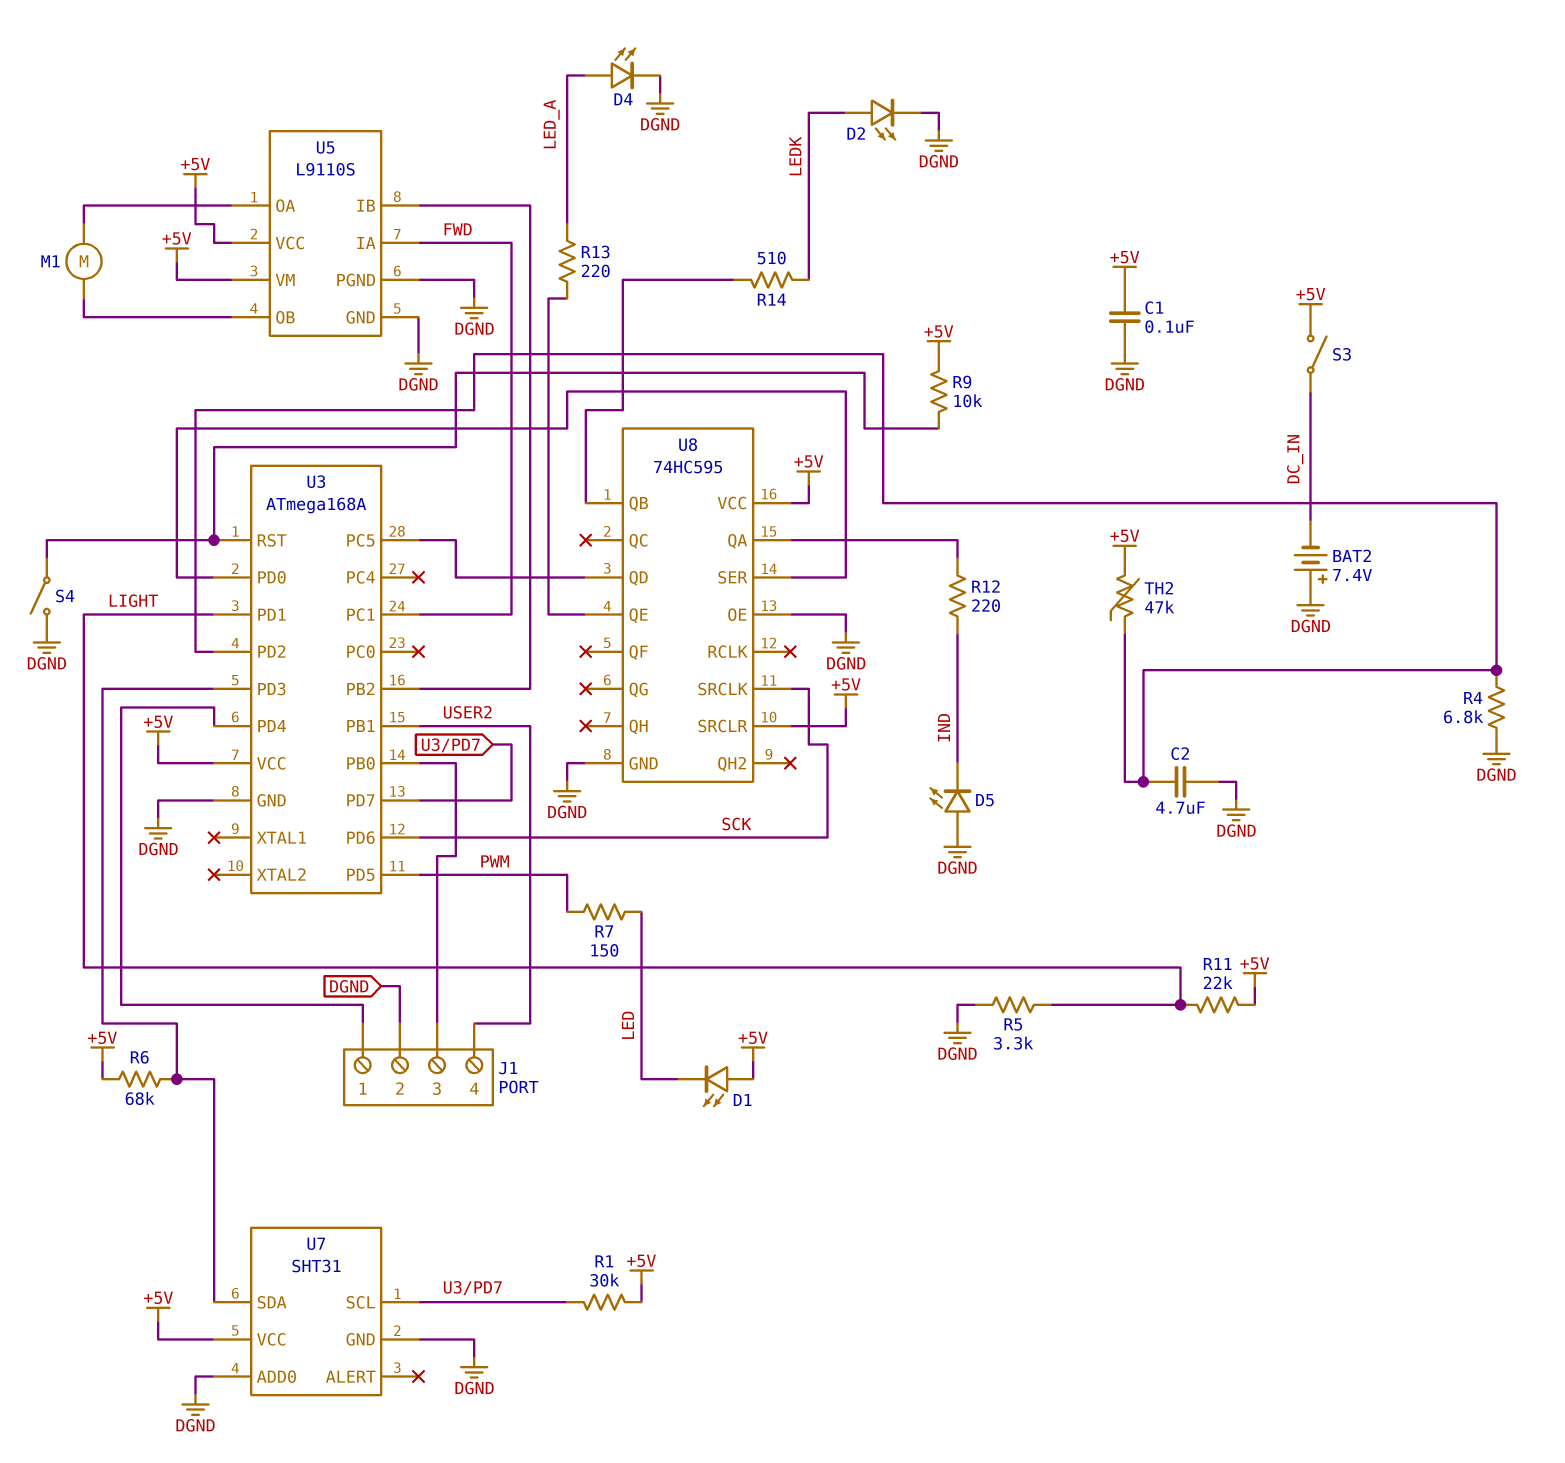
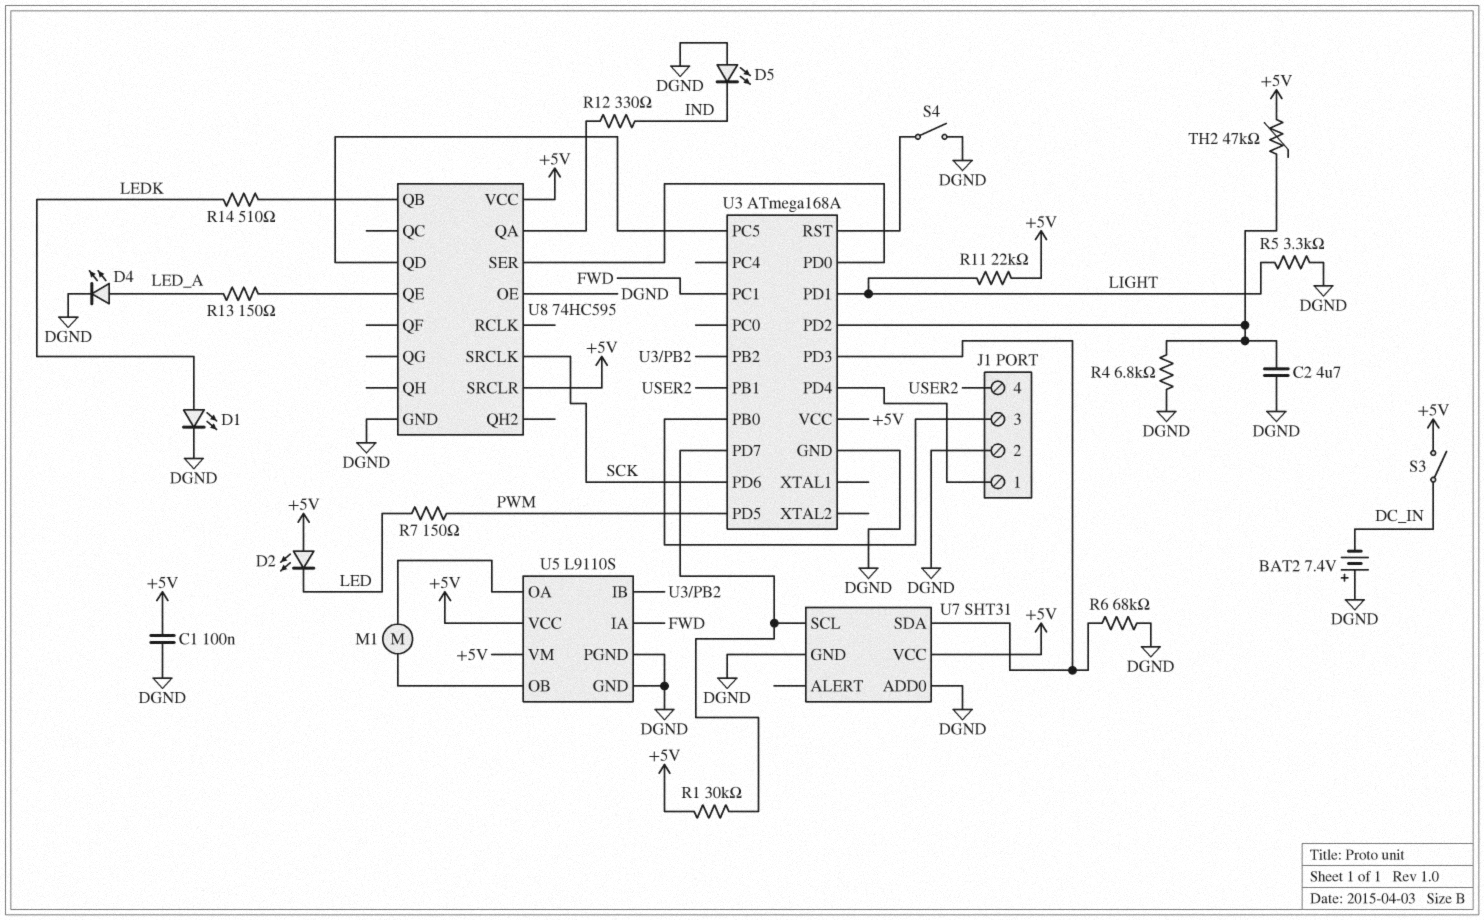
D1: LED (A +5V, K LED) -> LED (A LEDK, K DGND)
D2: LED (A LEDK, K DGND) -> LED (A +5V, K LED)
R6: 68k (+5V, U3/PD3) -> 68k (DGND, U3/PD3)
R9: 10k (+5V, U3/RST) -> none
R12: 220 (IND, U8/QA) -> 330 (IND, U8/QA)
R13: 220 (LED_A, U8/QE) -> 150 (LED_A, U8/QE)

